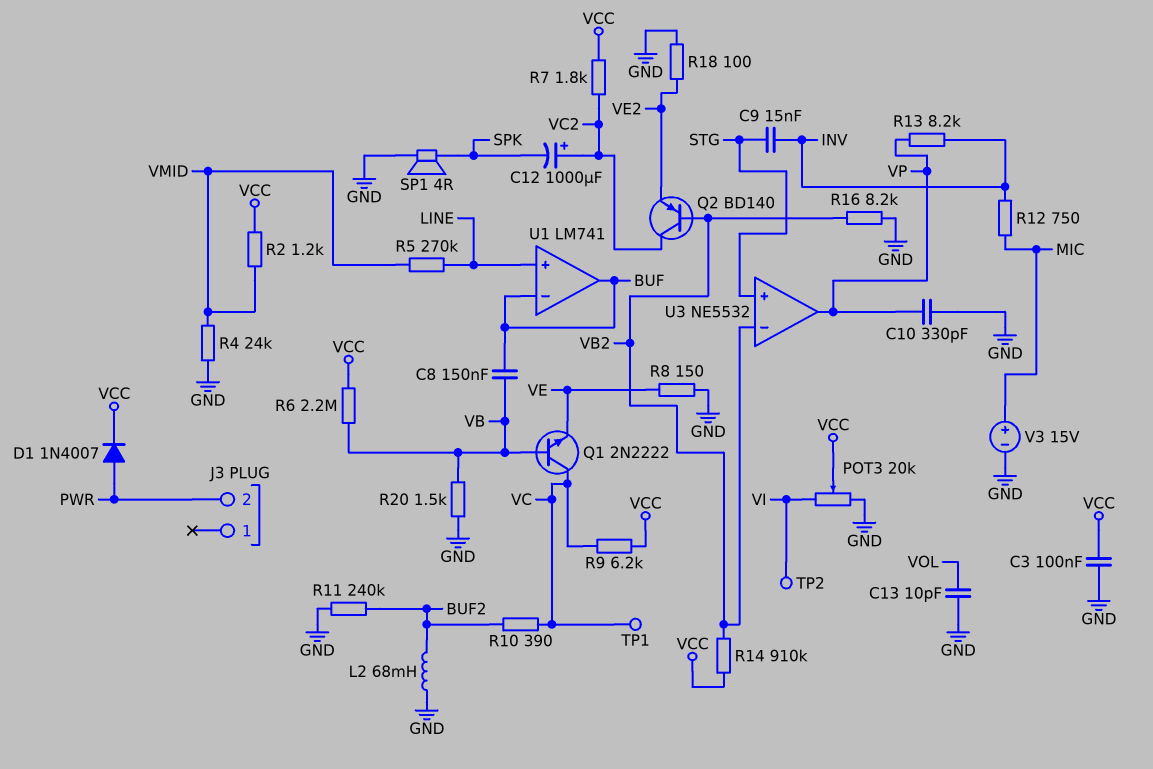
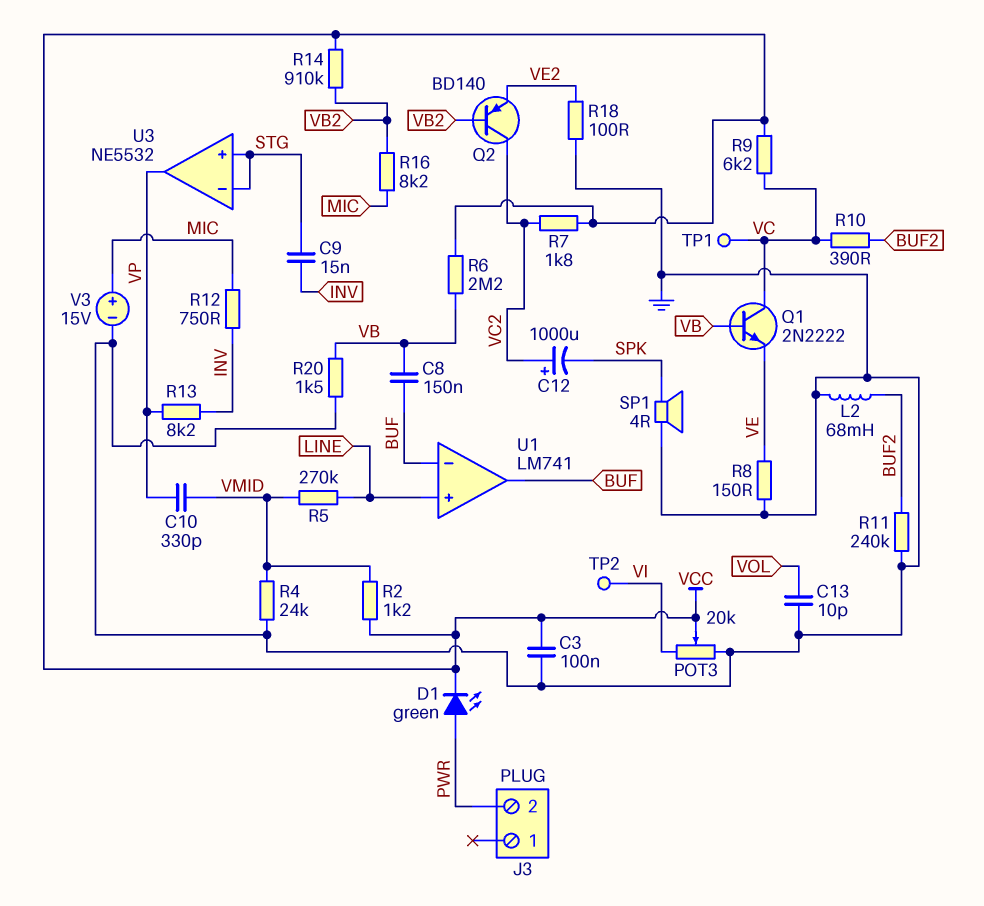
C10: 330pF (GND, VP) -> 330pF (VMID, VP)
D1: diode 1N4007 (A PWR, K VCC) -> LED green (A PWR, K VCC)
R16: 8.2k (GND, VB2) -> 8.2k (MIC, VB2)
U3 pin in-: VB2 -> STG

